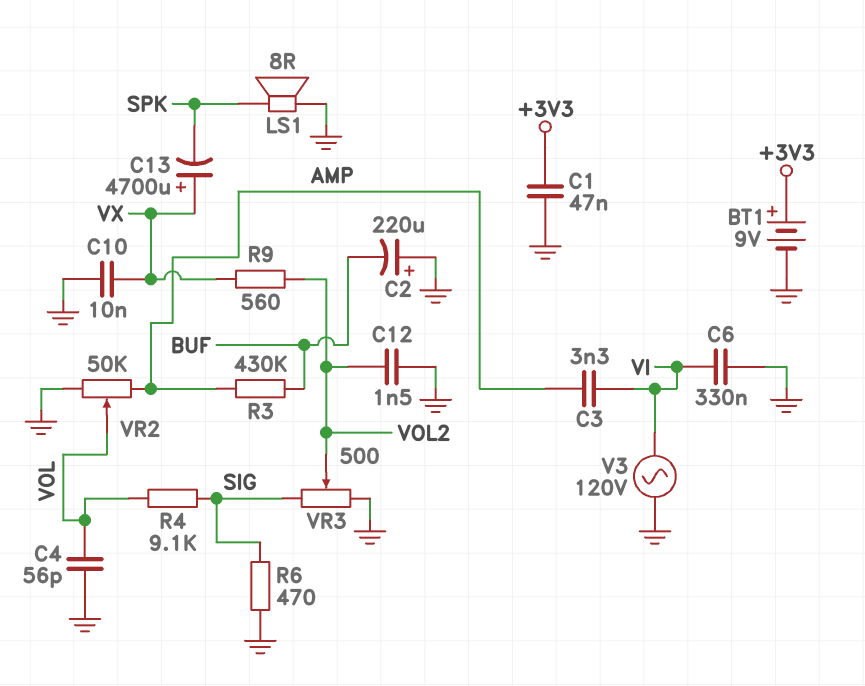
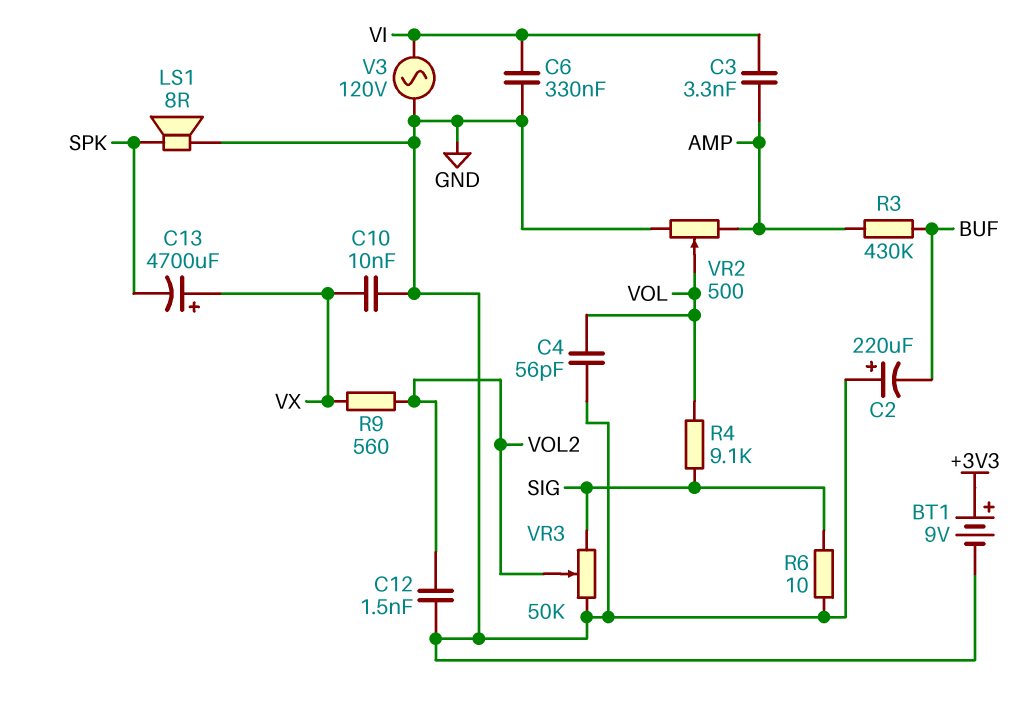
C1: 47nF (+3V3, GND) -> none
R6: 470 (GND, SIG) -> 10 (GND, SIG)
VR2: 50k (AMP, GND, wiper VOL) -> 500 (AMP, GND, wiper VOL)
VR3: 500 (GND, SIG, wiper VOL2) -> 50k (GND, SIG, wiper VOL2)

